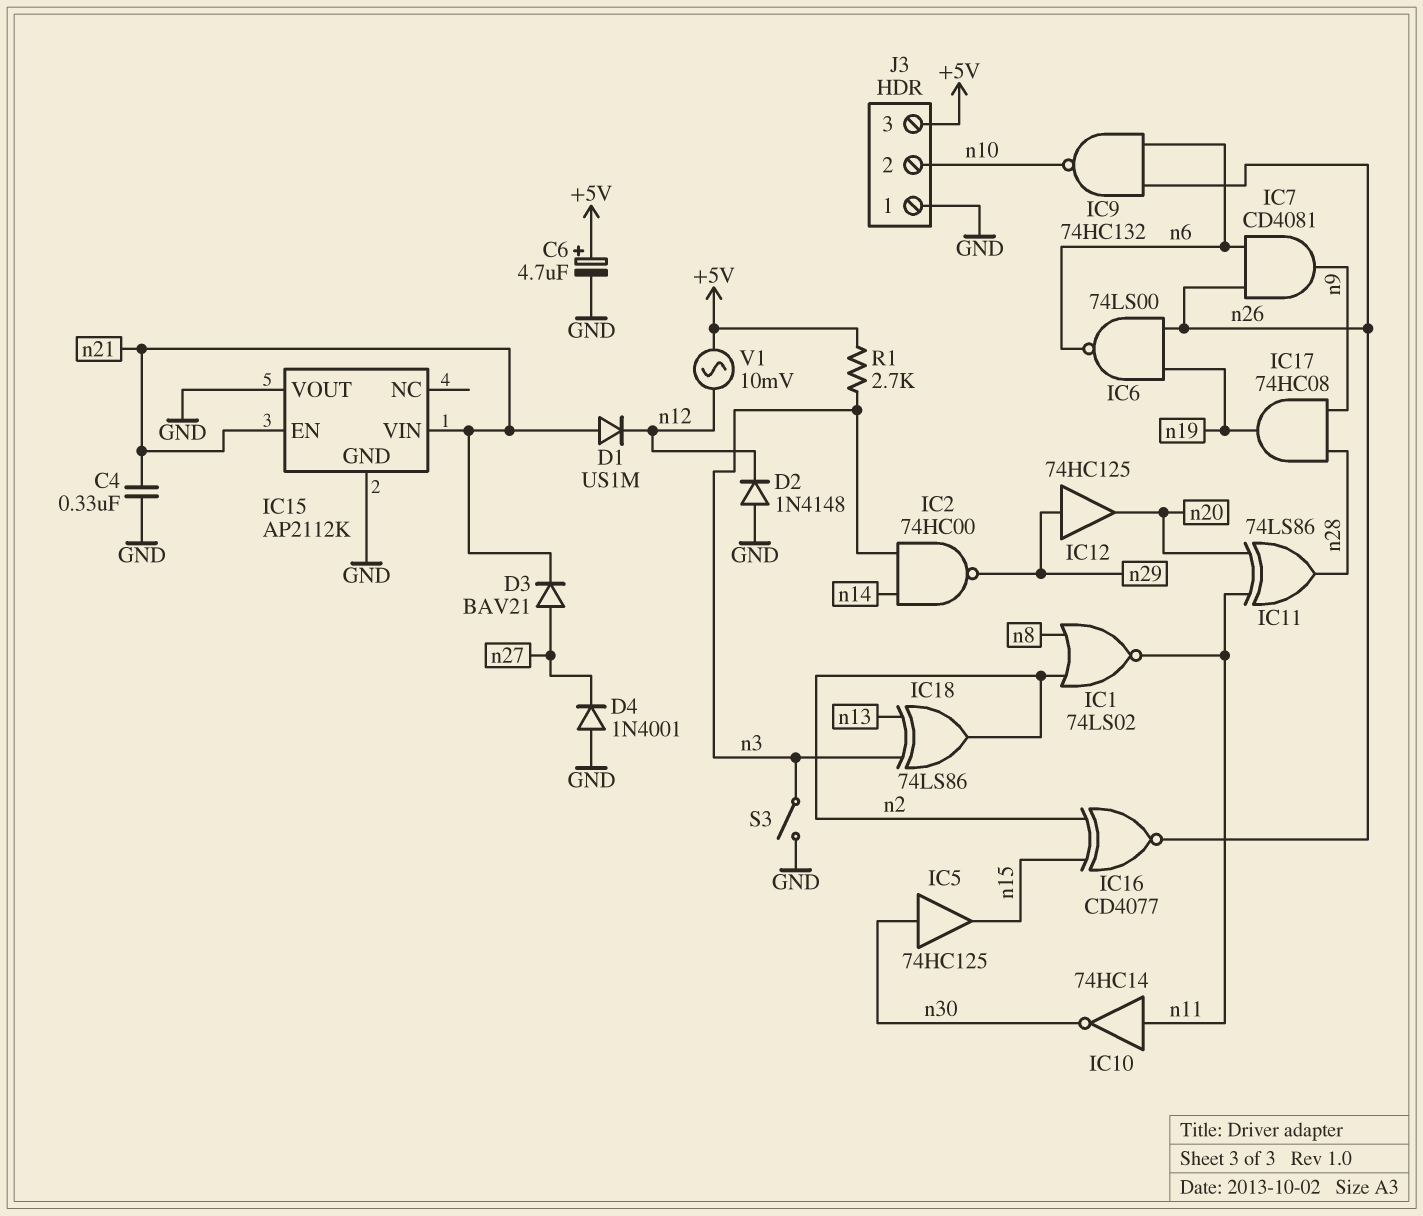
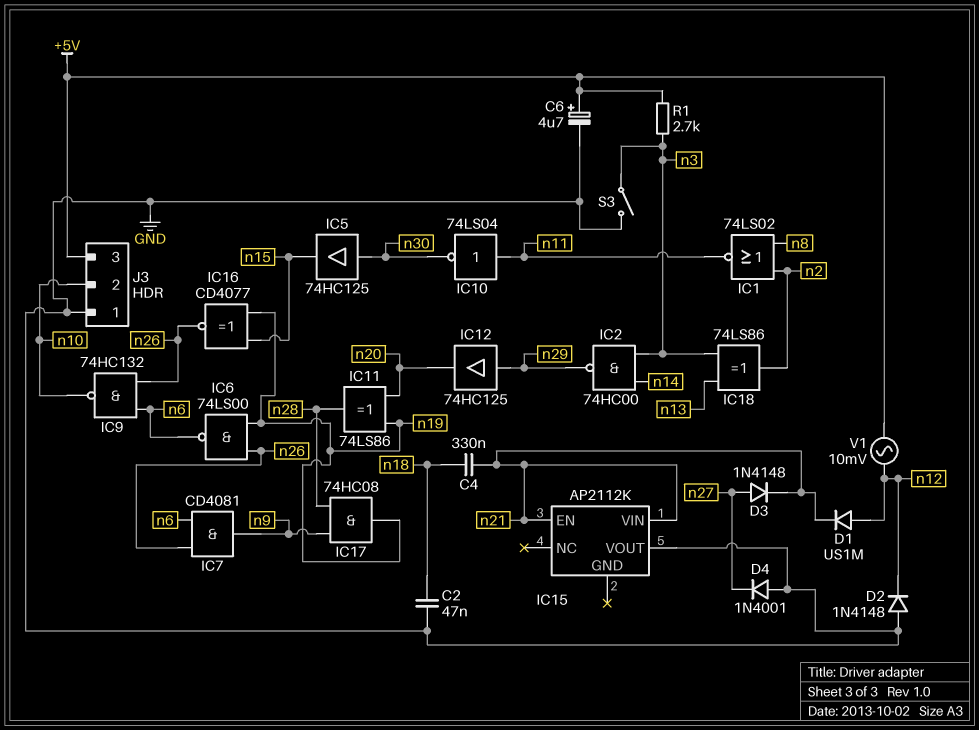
C2: none -> 47nF (GND, n18)
C4: 330nF (GND, n21) -> 330nF (n18, n21)
D1: diode US1M (A n21, K n12) -> diode US1M (A n12, K n21)
D3: diode BAV21 (A n27, K n21) -> diode 1N4148 (A n27, K n21)
IC10: NOT 74HC14 (in n11, out n30) -> NOT 74LS04 (in n11, out n30)
IC11: XOR 74LS86 (in n11, in n20, out n28) -> XOR 74LS86 (in n19, in n20, out n28)
IC15 pin GND: GND -> none
IC16: XNOR CD4077 (in n2, in n15, out n26) -> XNOR CD4077 (in n15, in n19, out n26)

